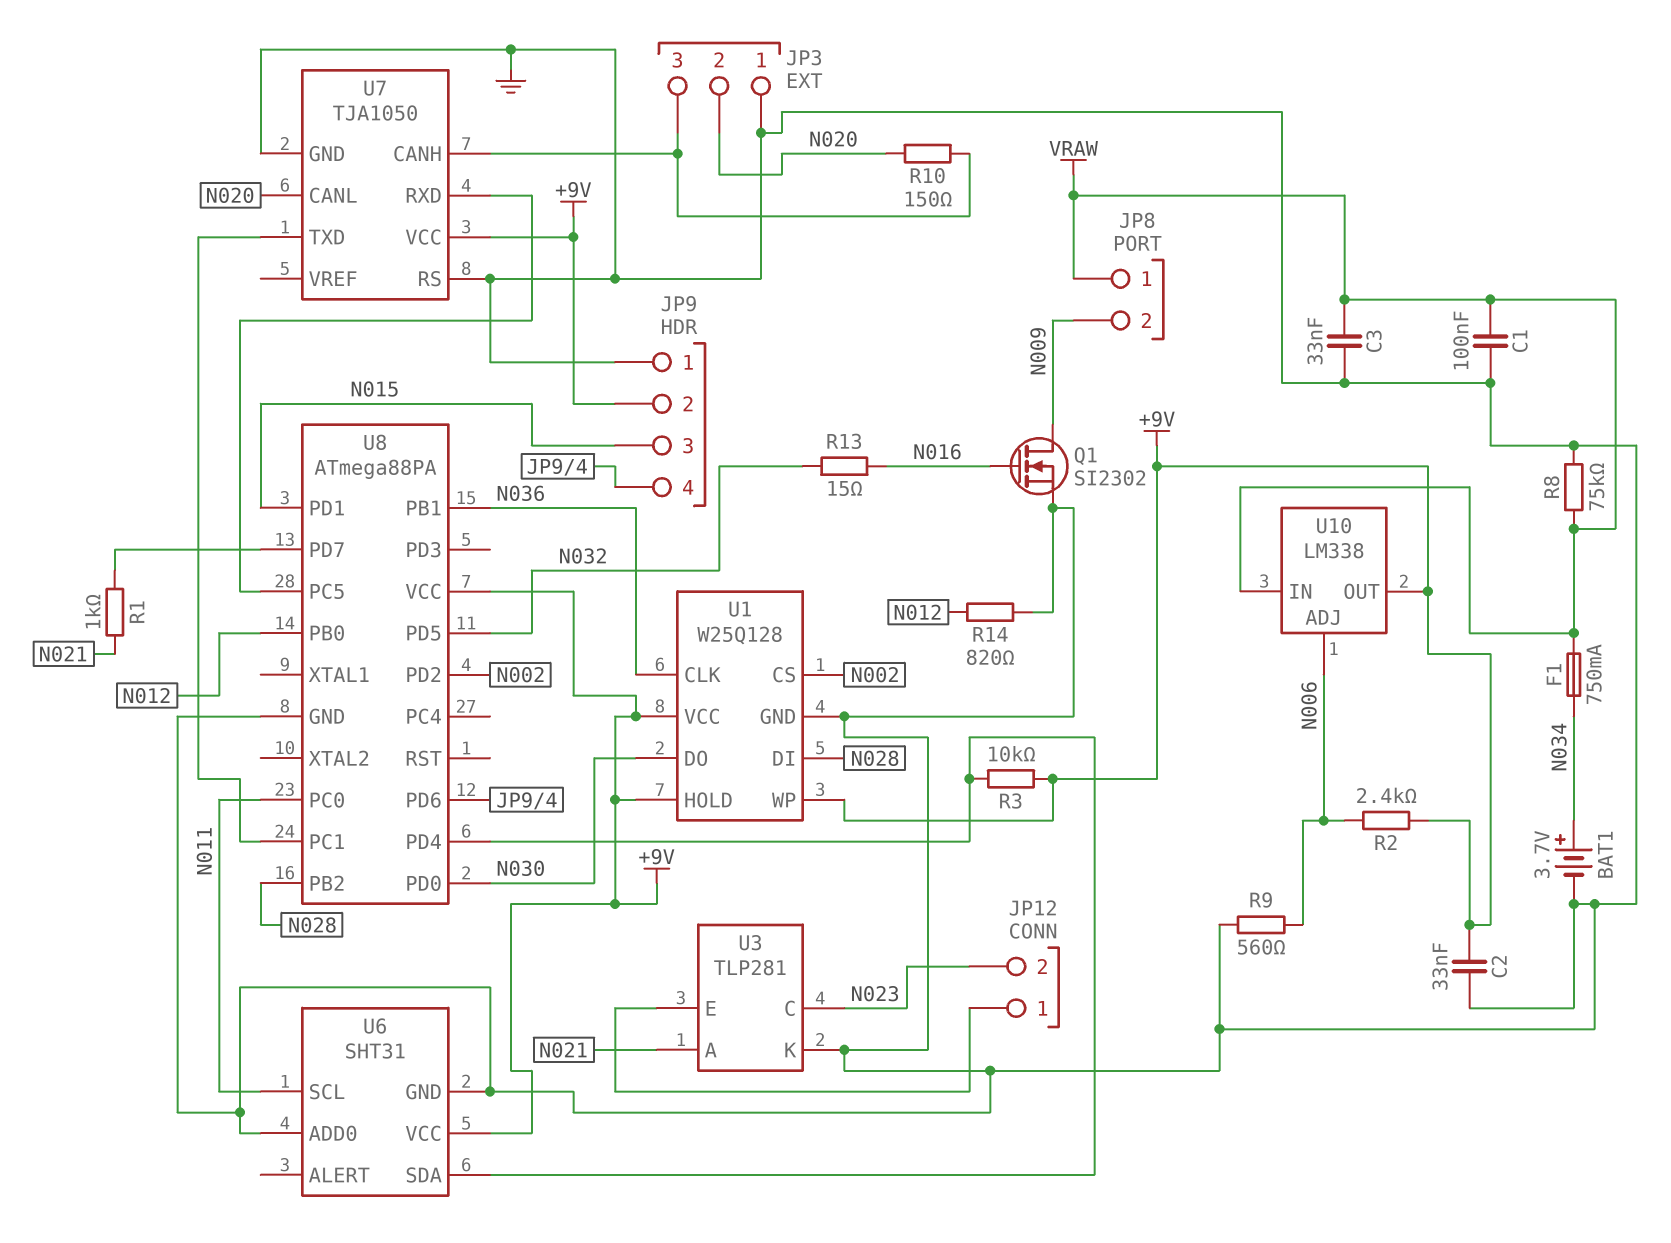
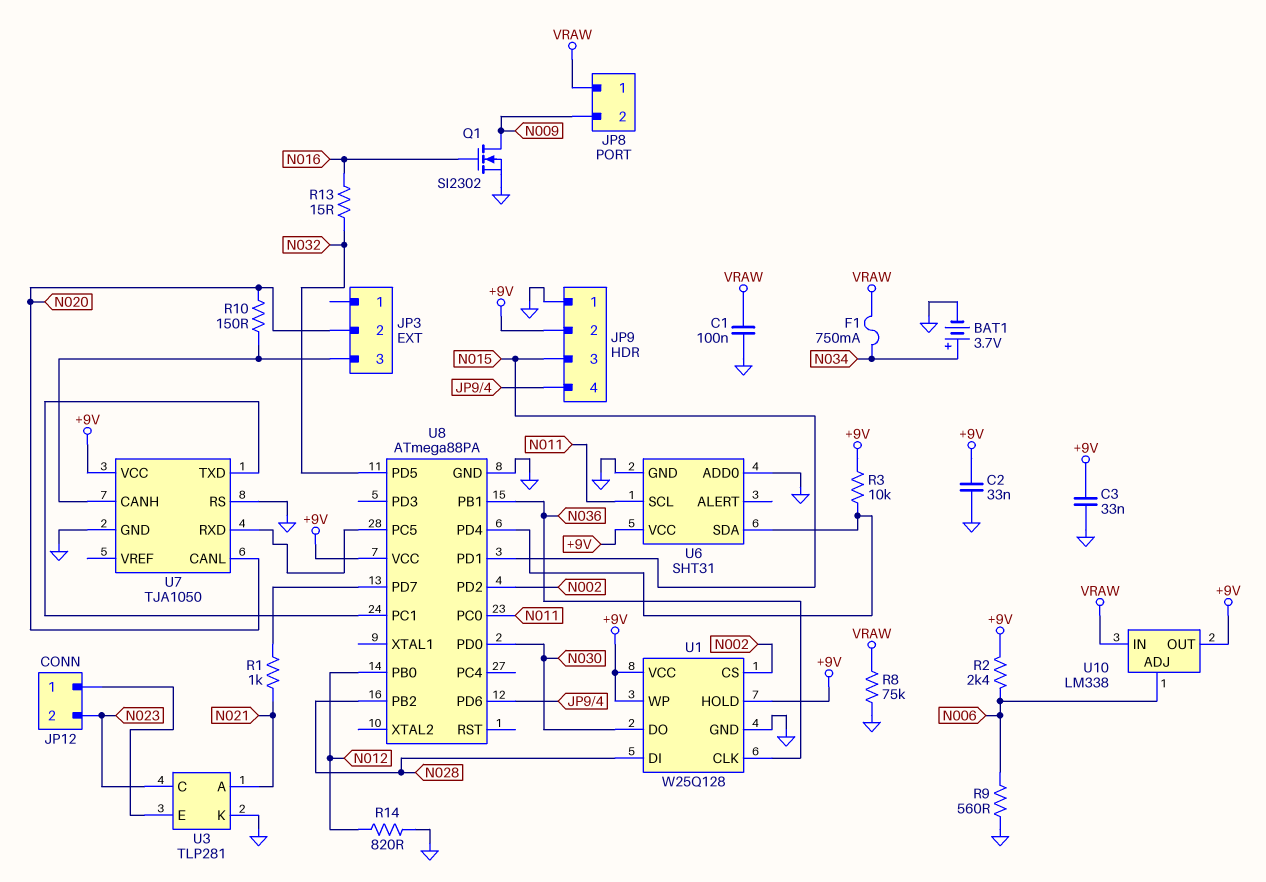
C3: 33nF (GND, VRAW) -> 33nF (+9V, GND)
JP3 pin 1: GND -> none

